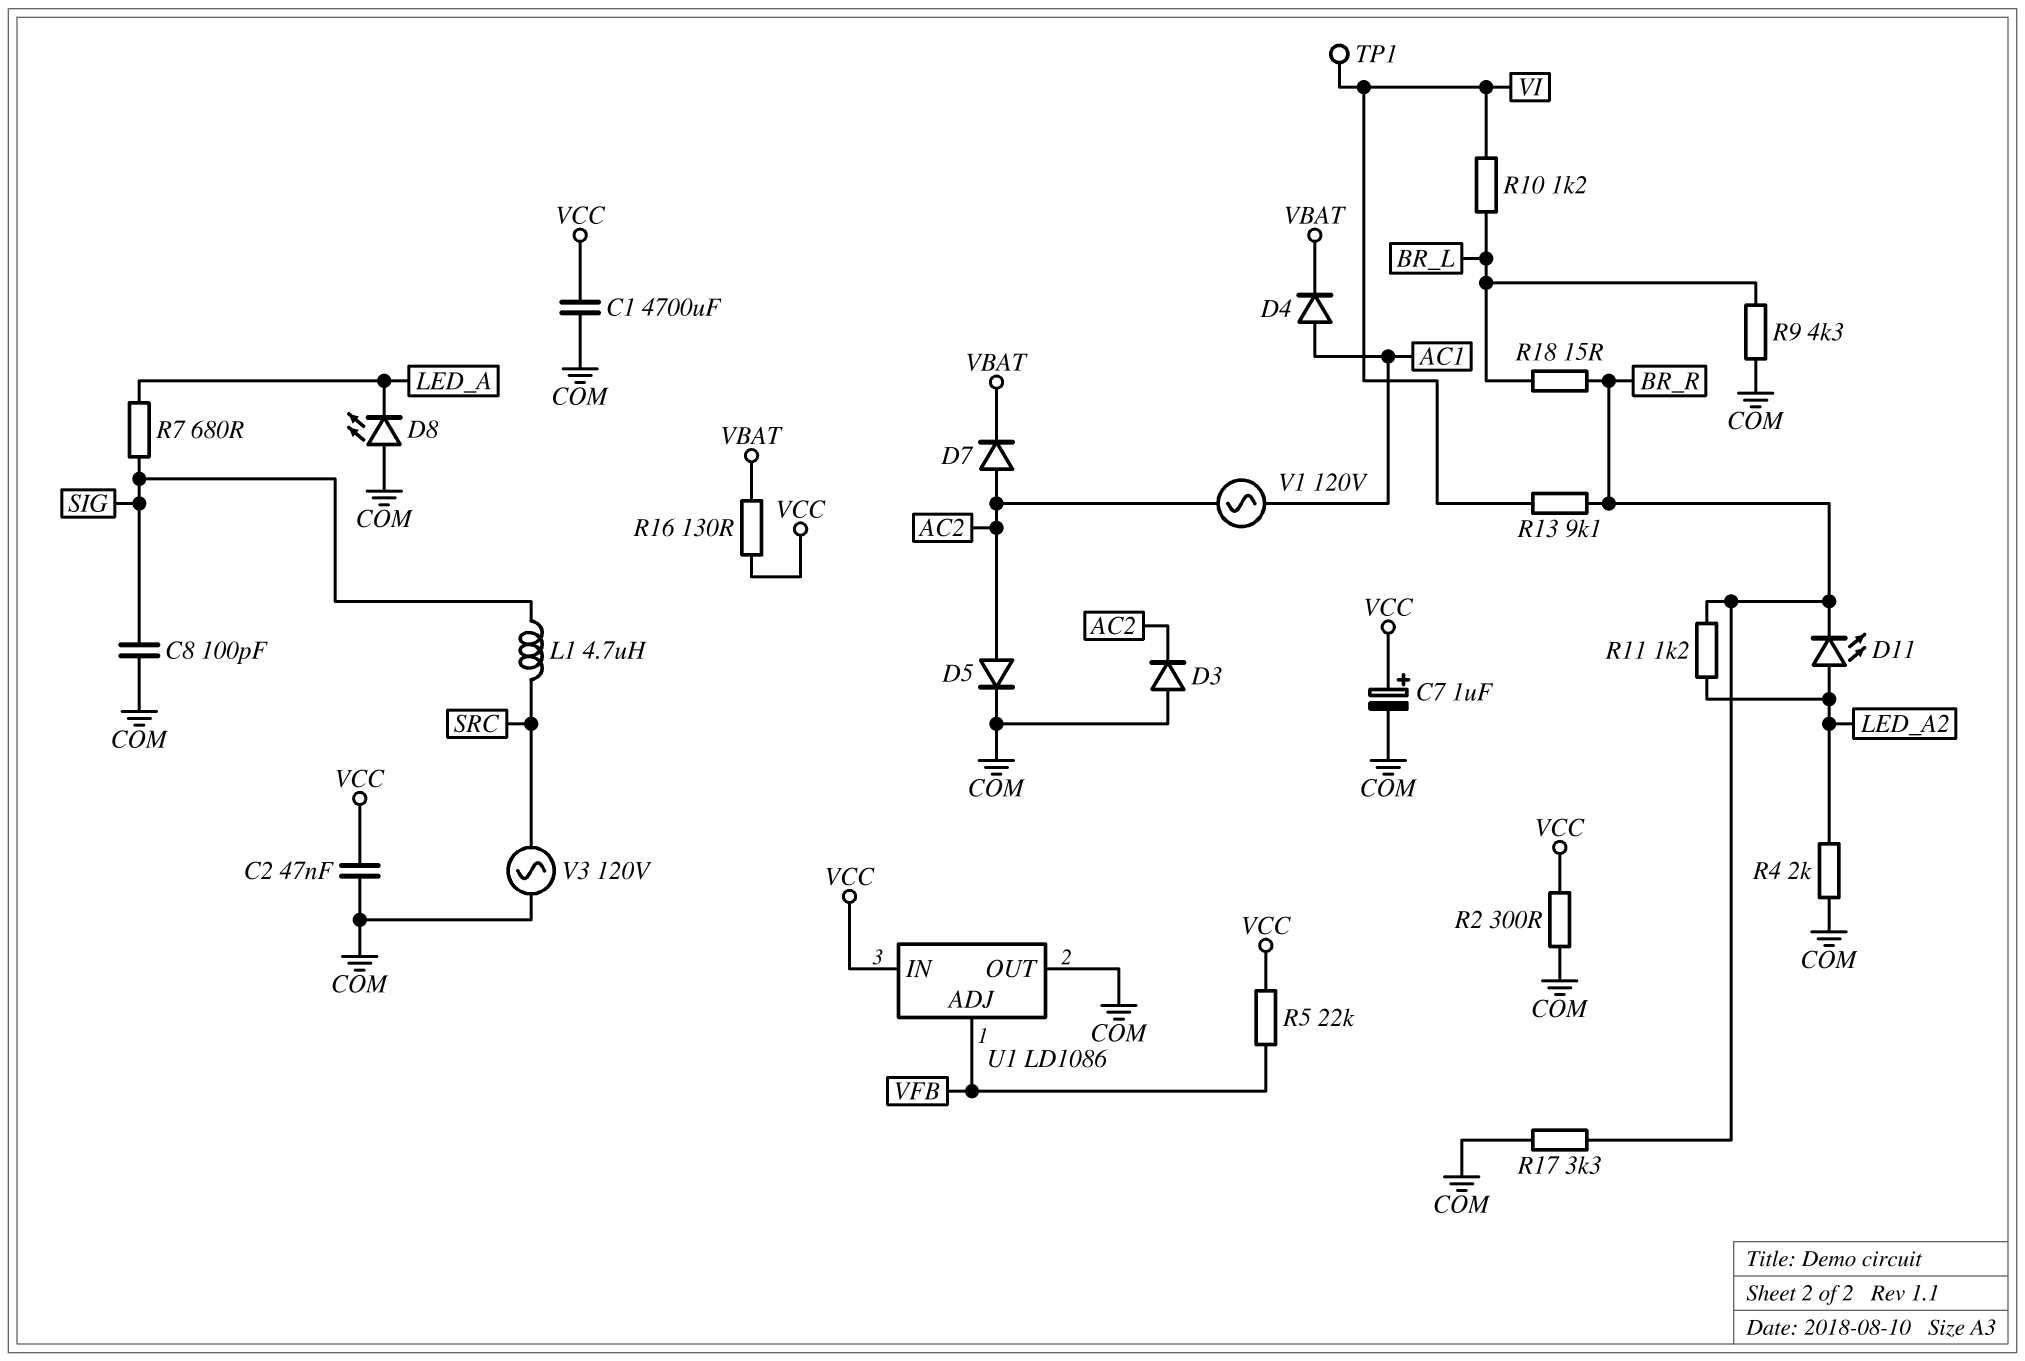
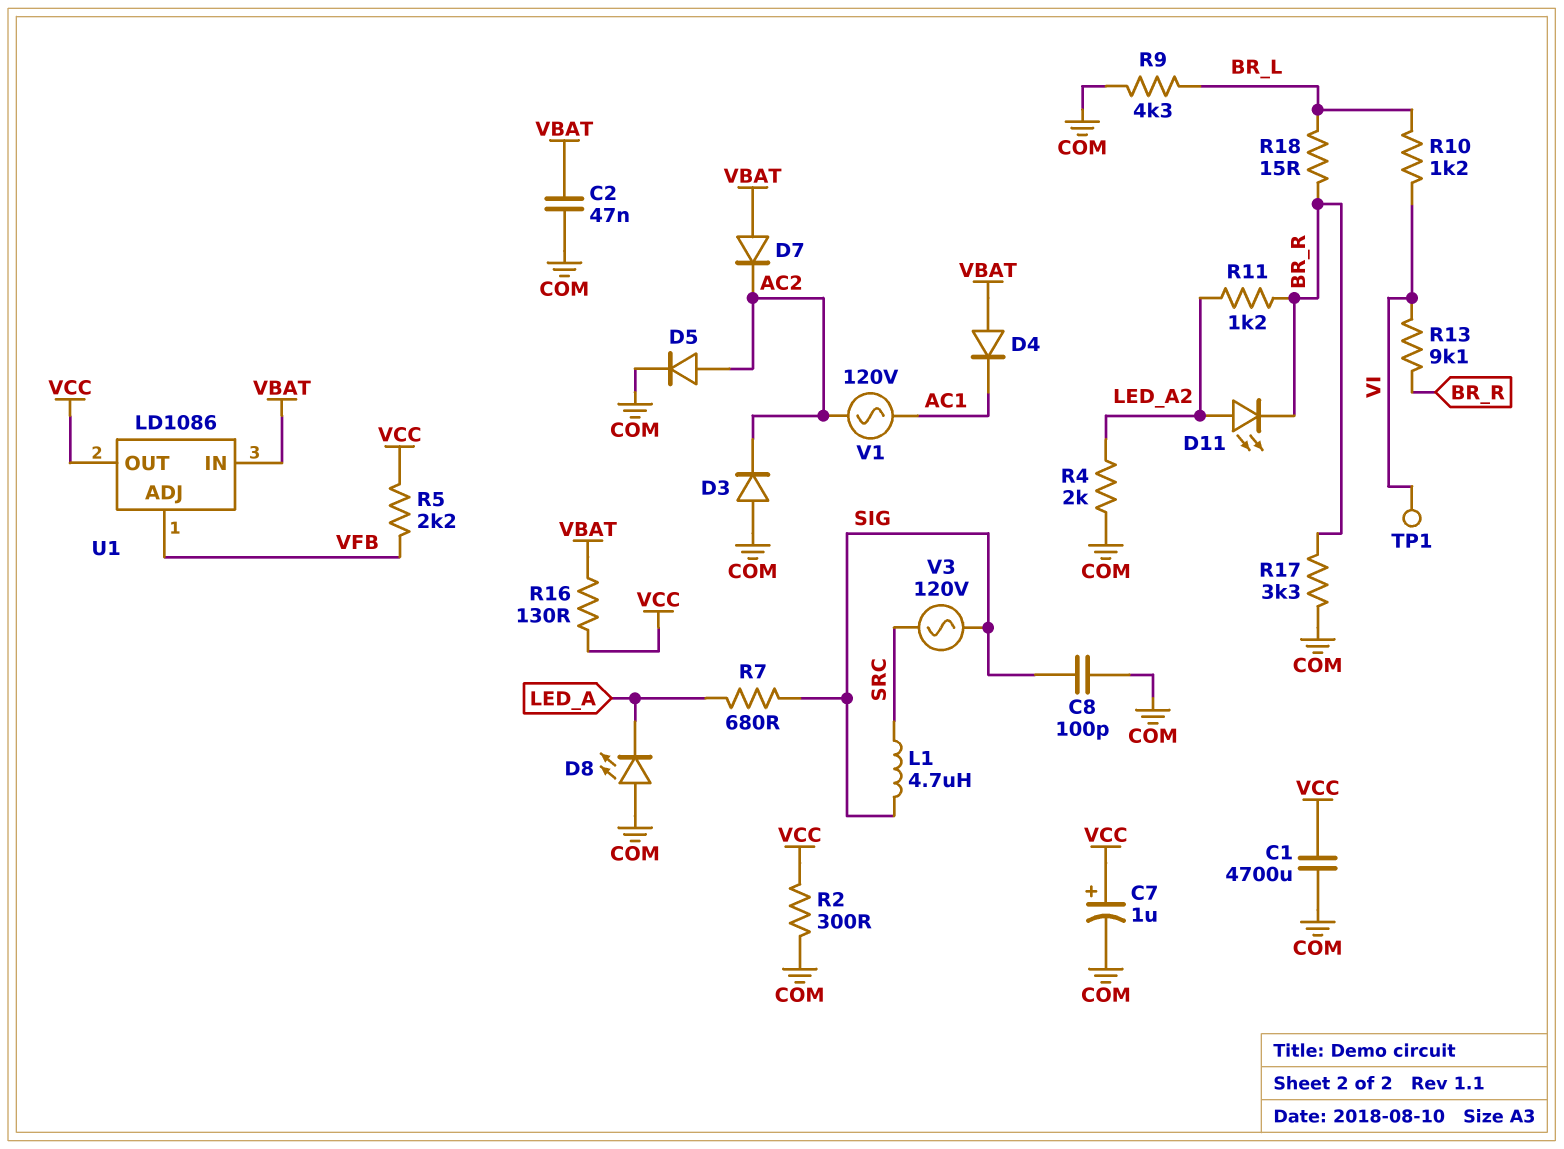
C2: 47nF (COM, VCC) -> 47nF (COM, VBAT)
D4: diode (A AC1, K VBAT) -> diode (A VBAT, K AC1)
D7: diode (A AC2, K VBAT) -> diode (A VBAT, K AC2)
R5: 22k (VCC, VFB) -> 2.2k (VCC, VFB)
U1 pin IN: VCC -> VBAT
U1 pin OUT: COM -> VCC
V3: AC 120V (COM, SRC) -> AC 120V (SIG, SRC)

